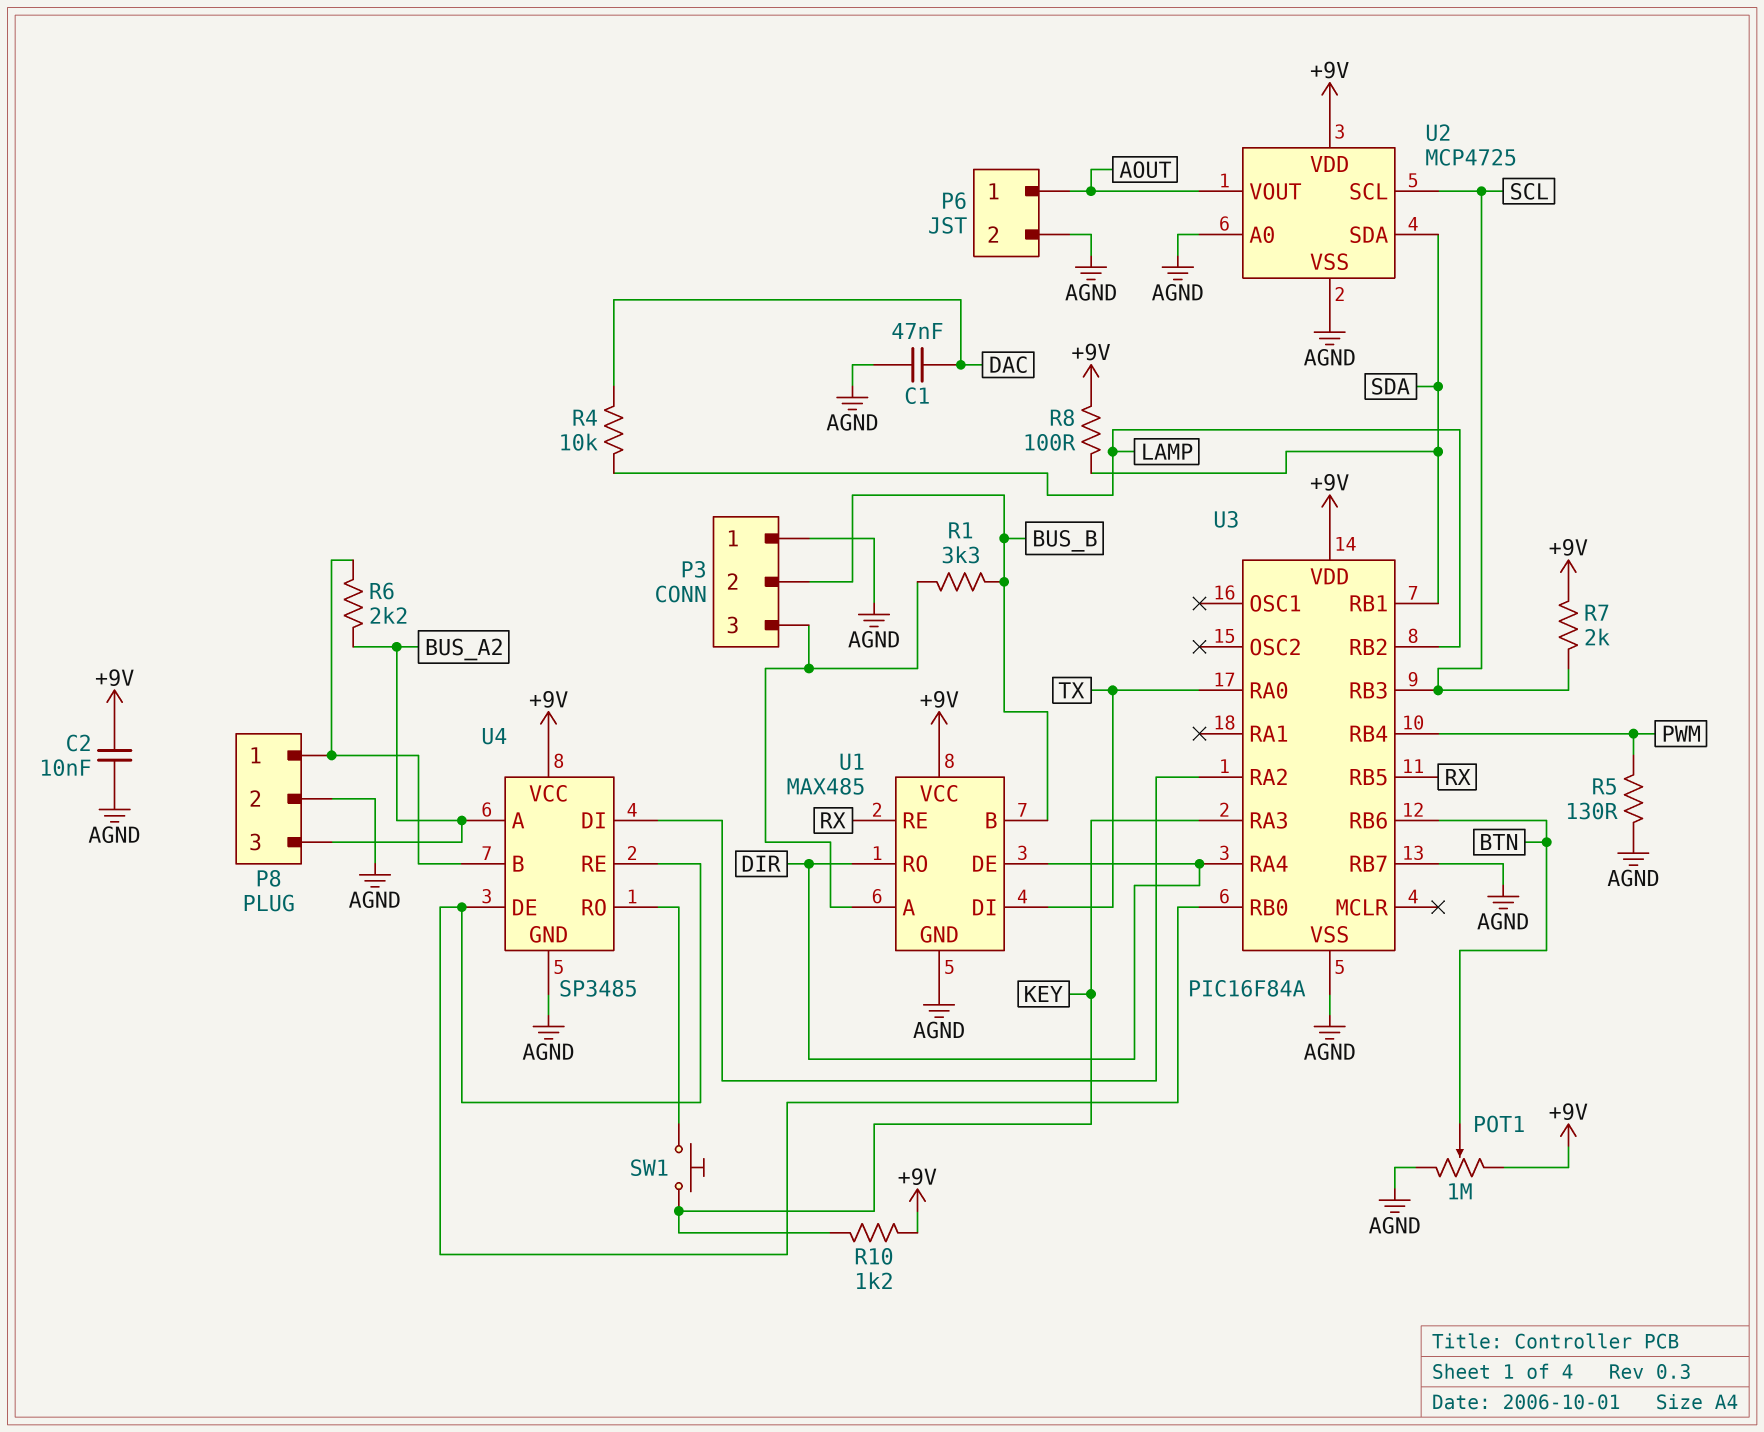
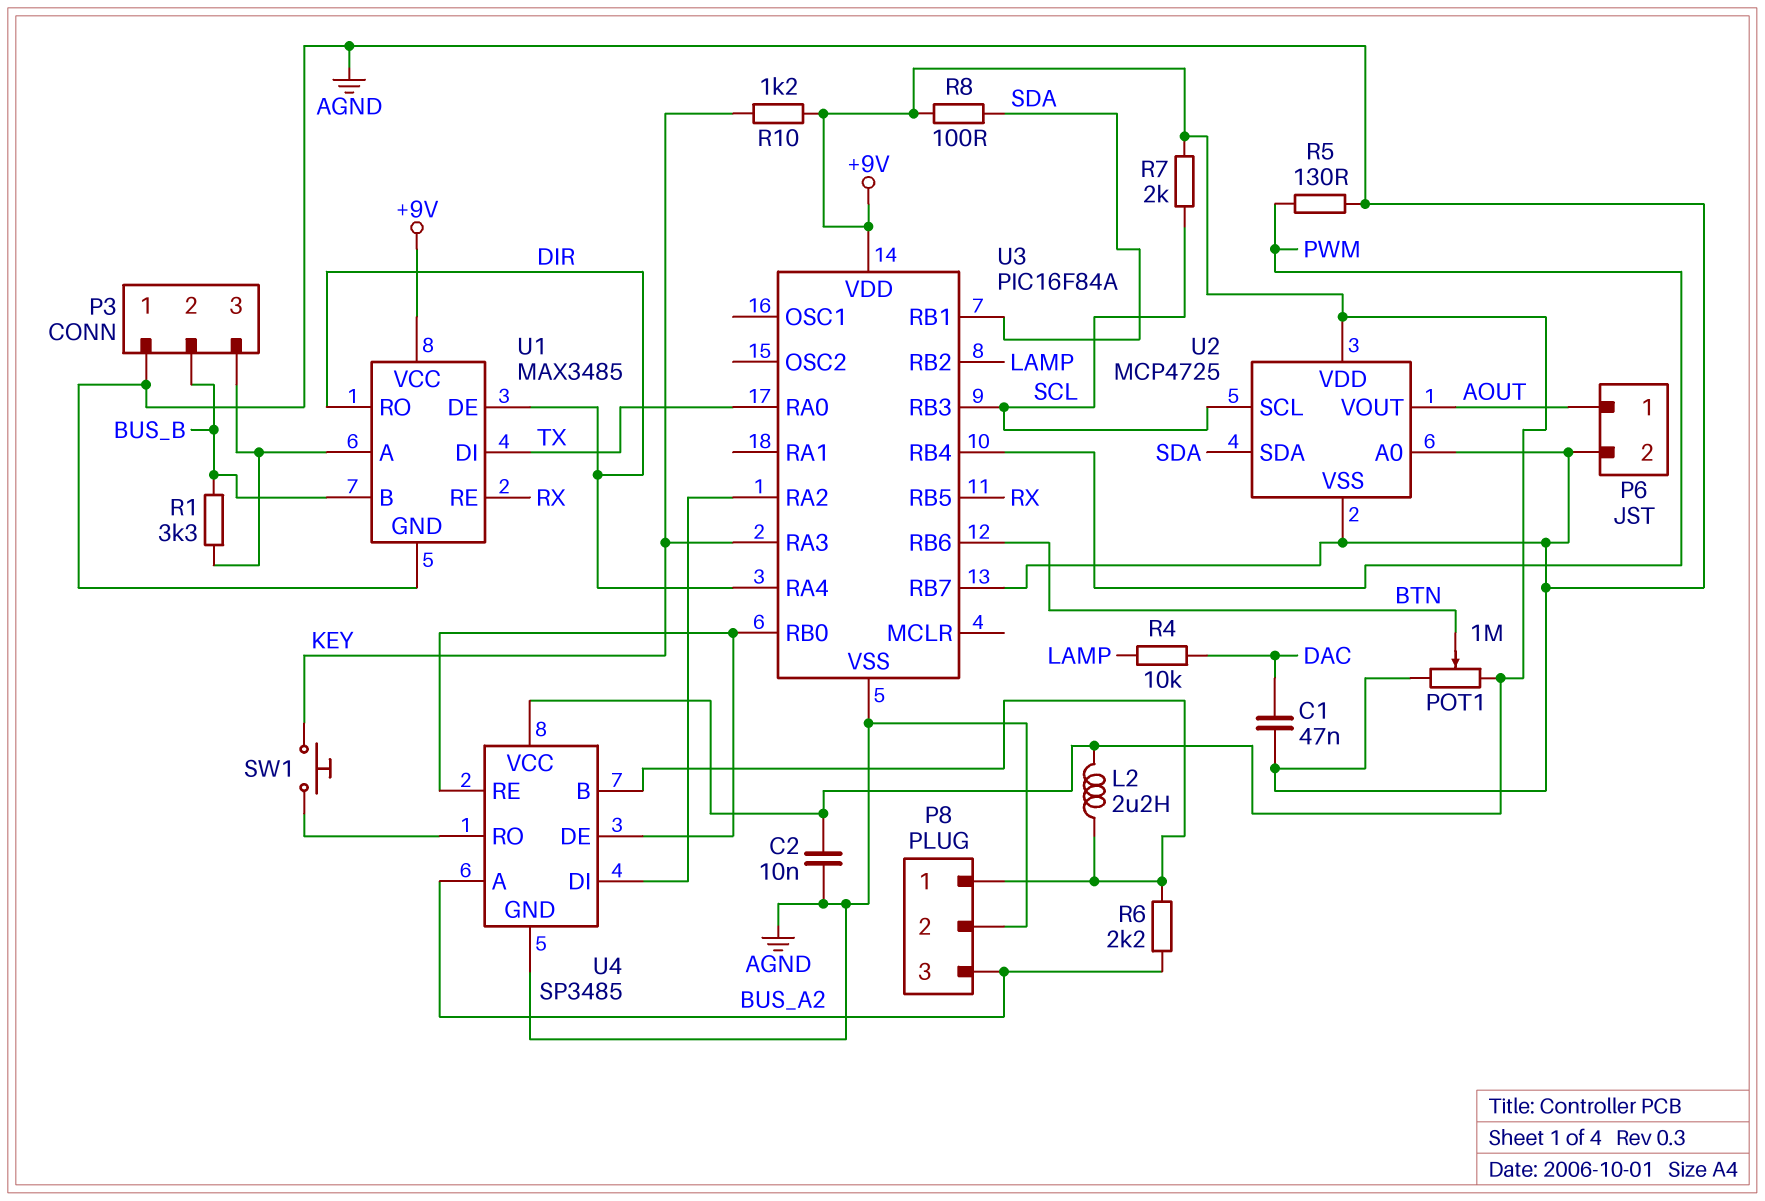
L2: none -> 2.2uH (+9V, P8/1)
U1: MAX485 -> MAX3485

